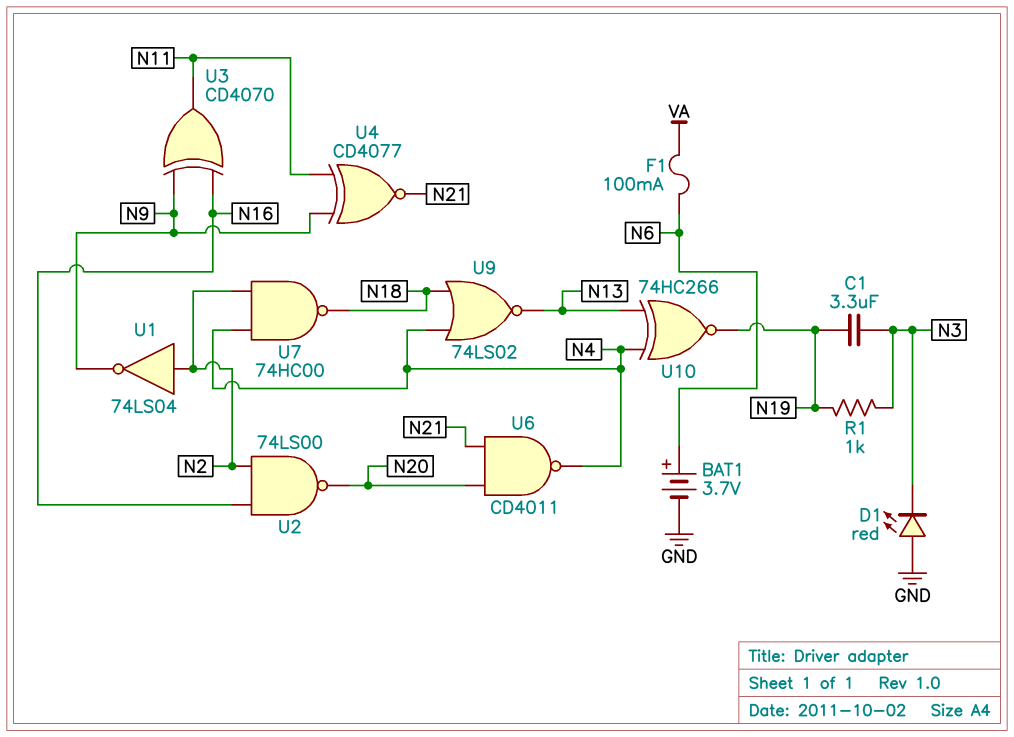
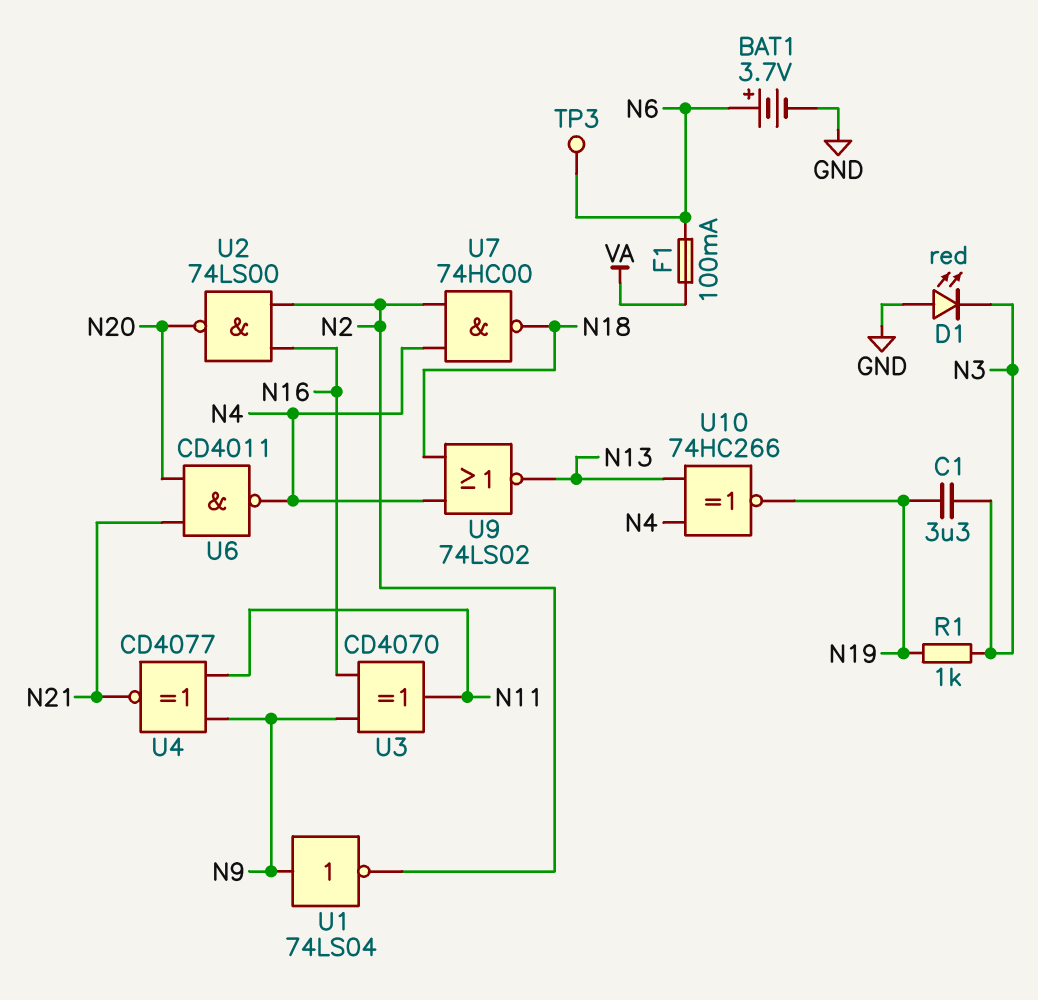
TP3: none -> test point (N6)
U1: NOT 74LS04 (in N2, out N9) -> NOT 74LS04 (in N9, out N2)

